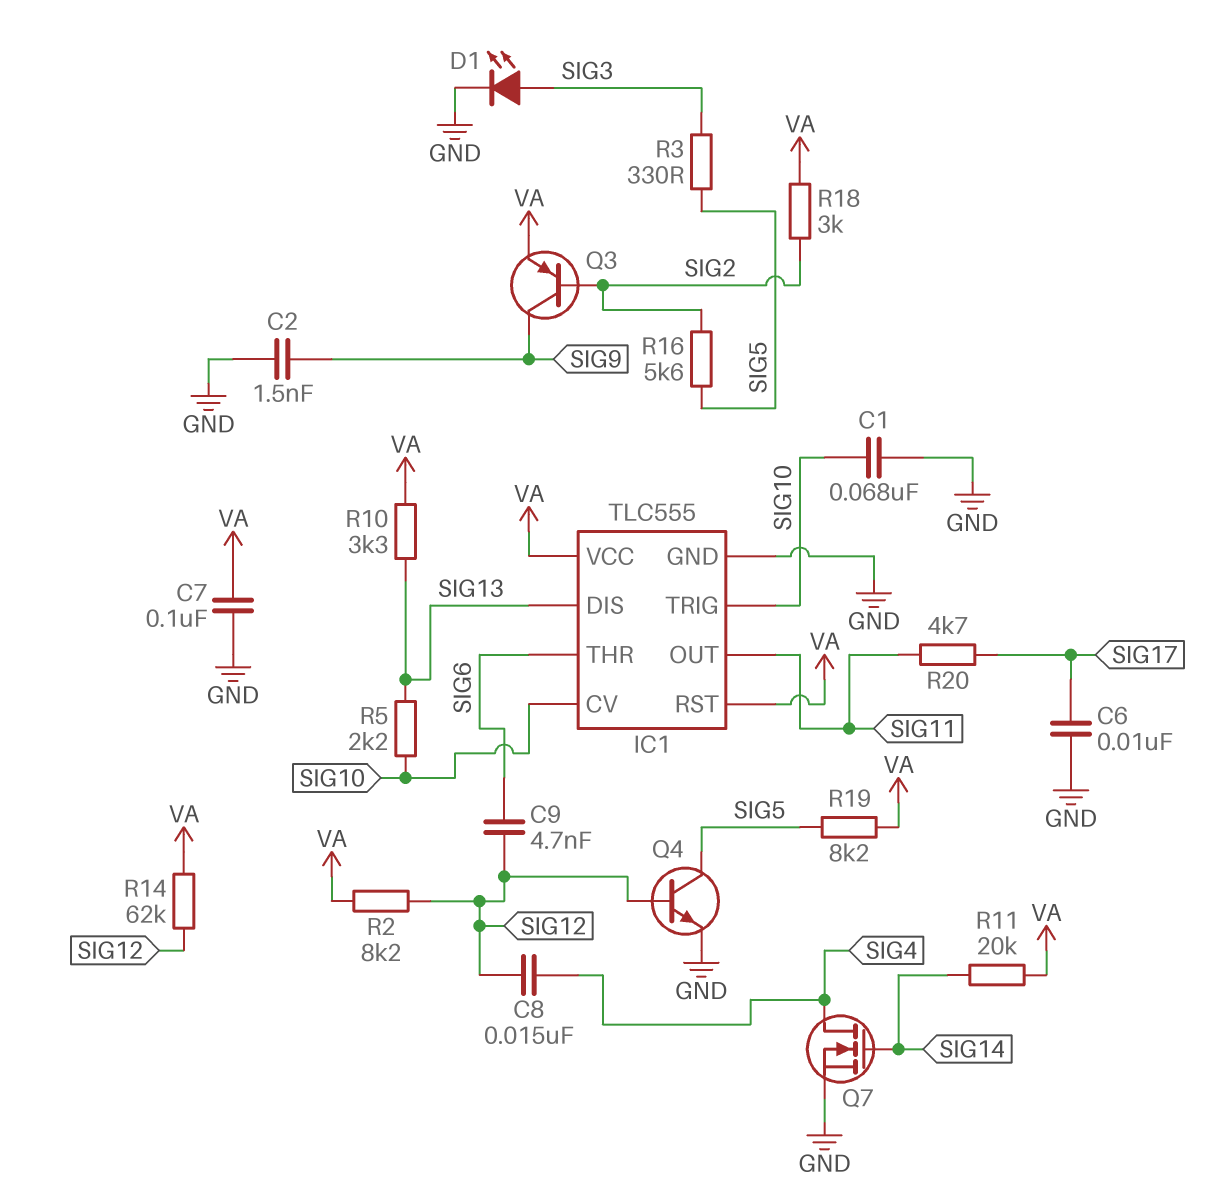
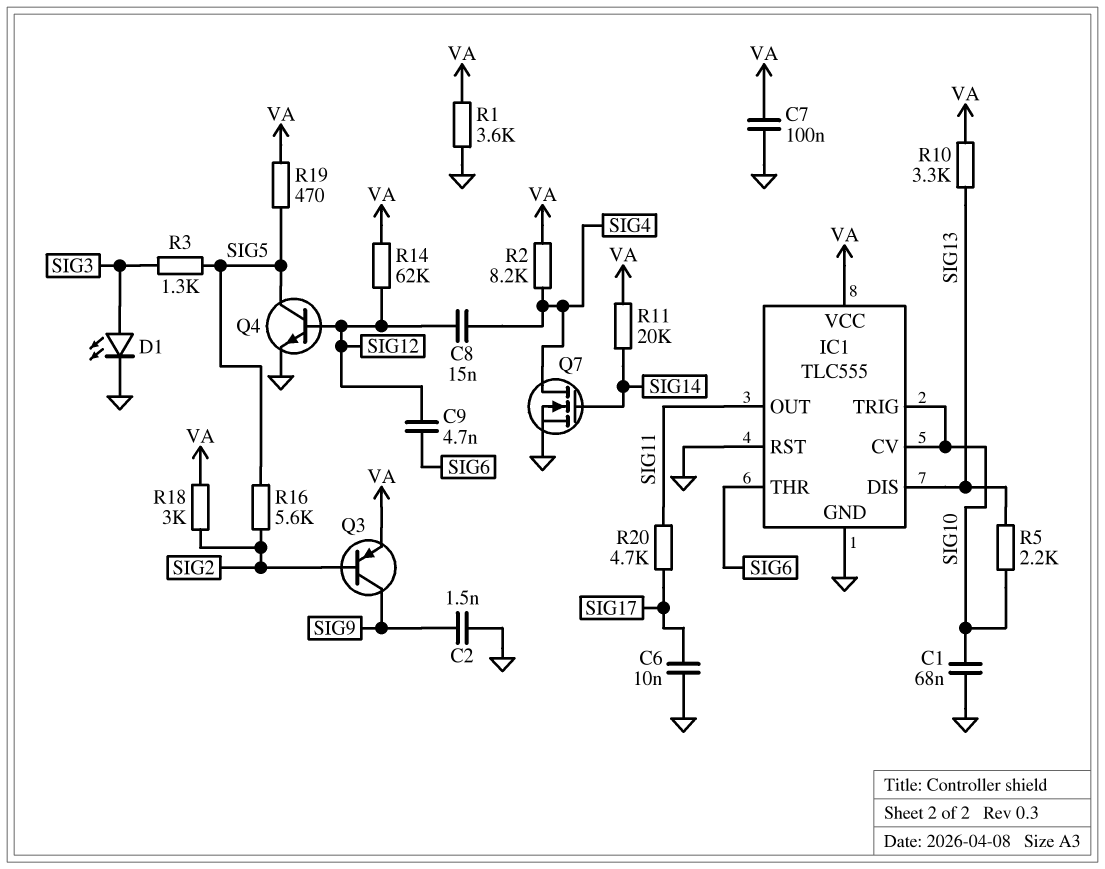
IC1 pin RST: VA -> GND
R1: none -> 3.6k (GND, VA)
R2: 8.2k (SIG12, VA) -> 8.2k (SIG4, VA)
R3: 330 (SIG3, SIG5) -> 1.3k (SIG3, SIG5)
R19: 8.2k (SIG5, VA) -> 470 (SIG5, VA)

